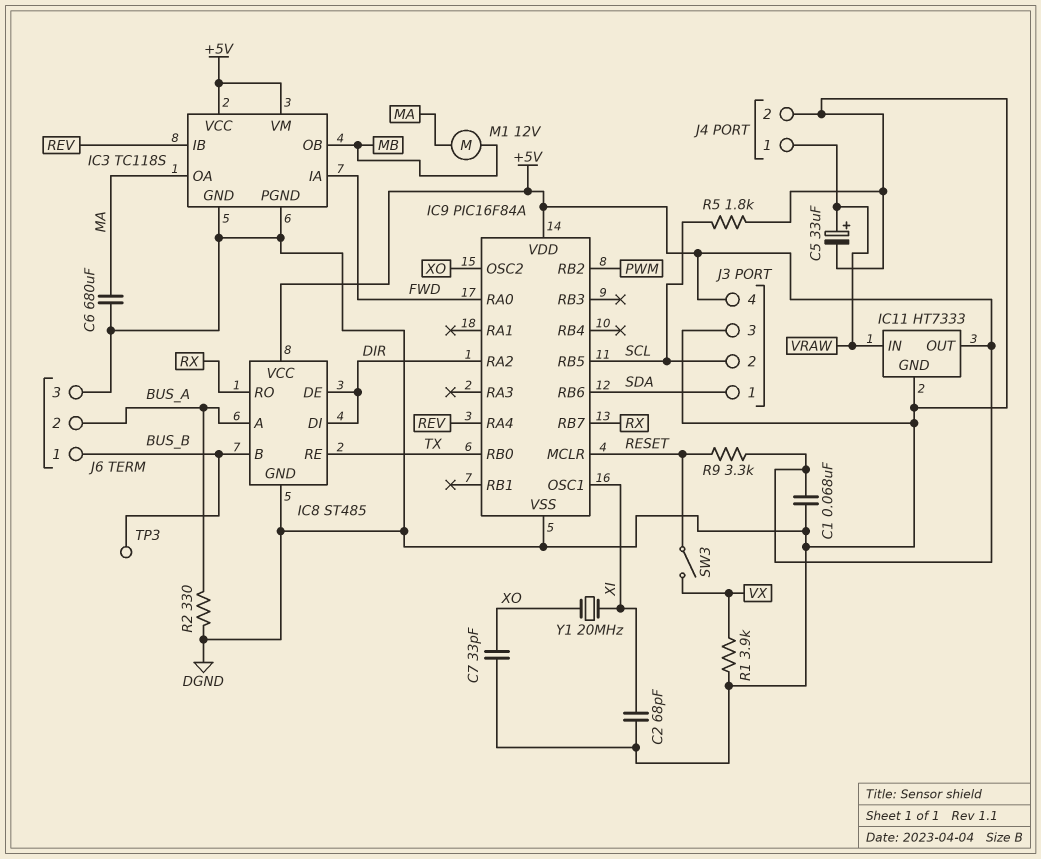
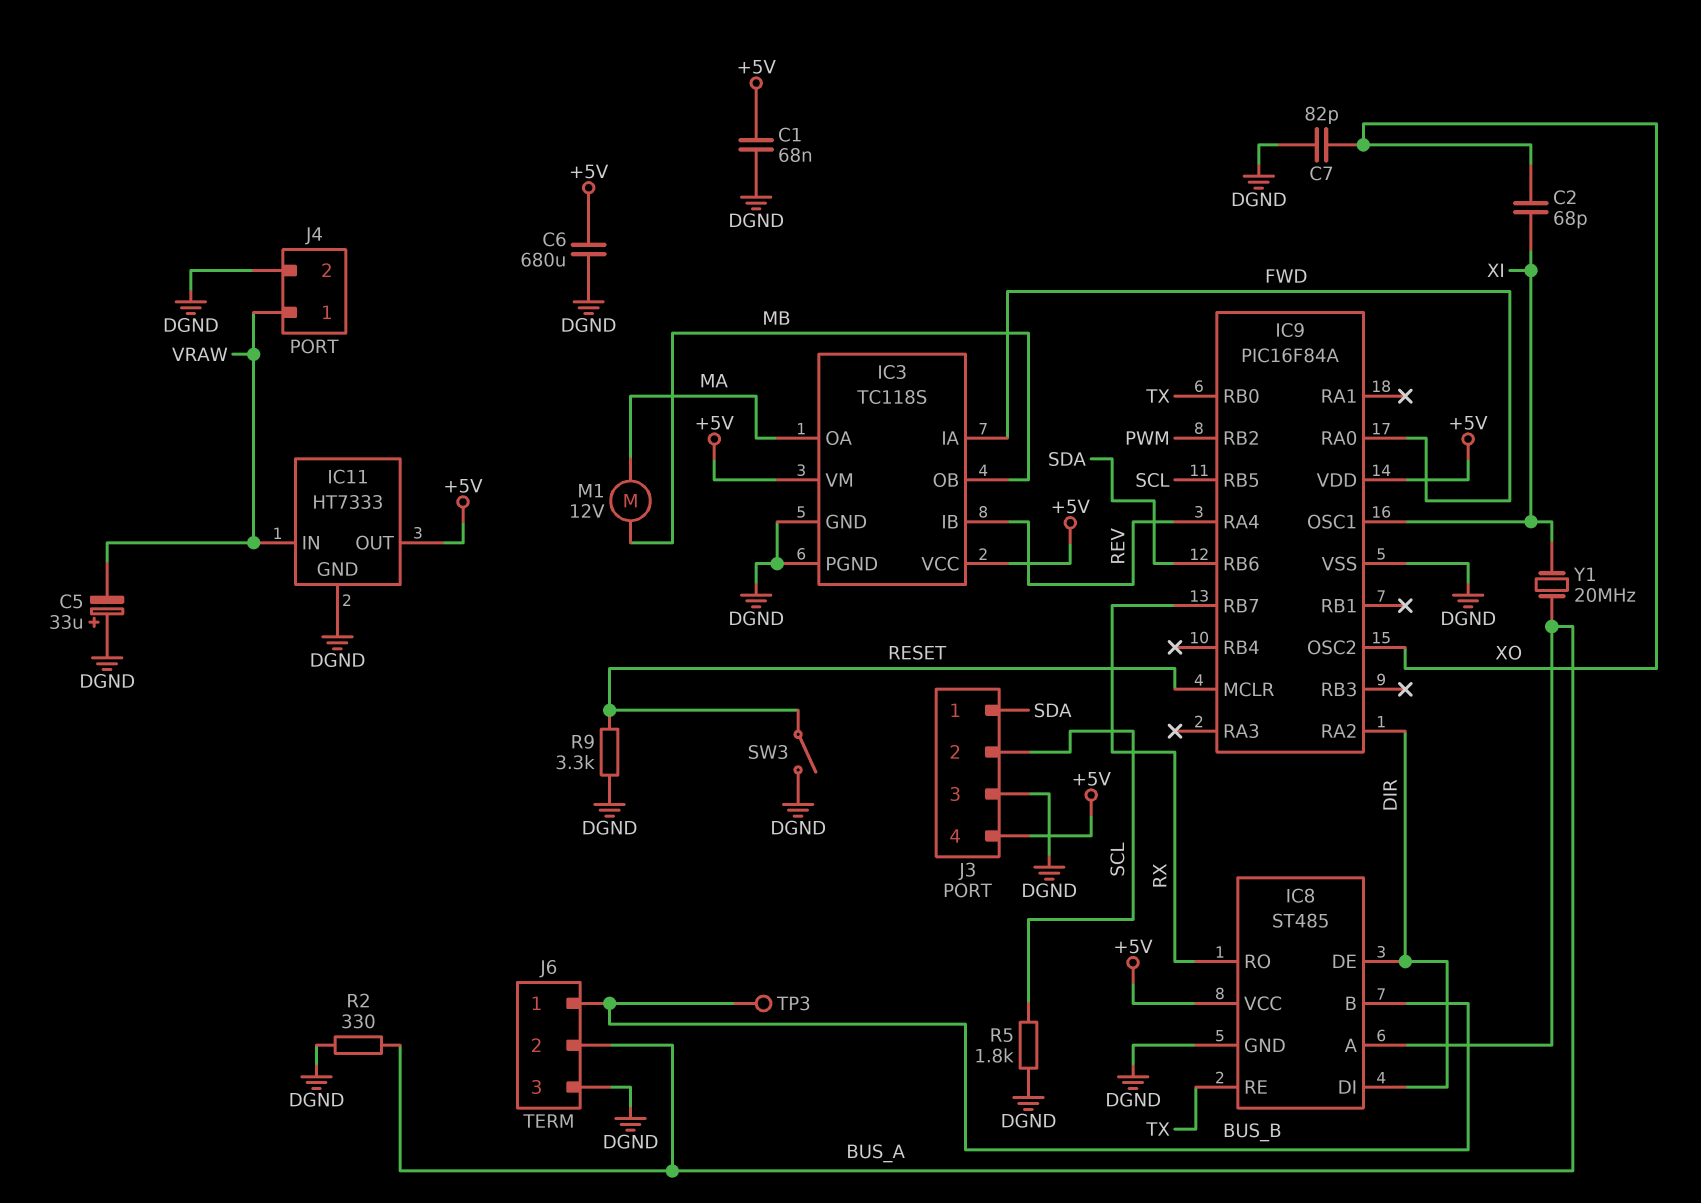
C2: 68pF (DGND, XI) -> 68pF (XI, XO)
C5: 33uF (plus VRAW, minus DGND) -> 33uF (plus DGND, minus VRAW)
C6: 680uF (DGND, MA) -> 680uF (+5V, DGND)
C7: 33pF (DGND, XO) -> 82pF (DGND, XO)
R1: 3.9k (DGND, VX) -> none
R9: 3.3k (+5V, RESET) -> 3.3k (DGND, RESET)
SW3: switch (RESET, VX) -> switch (DGND, RESET)
Y1: 20MHz (XI, XO) -> 20MHz (BUS_A, XI)

